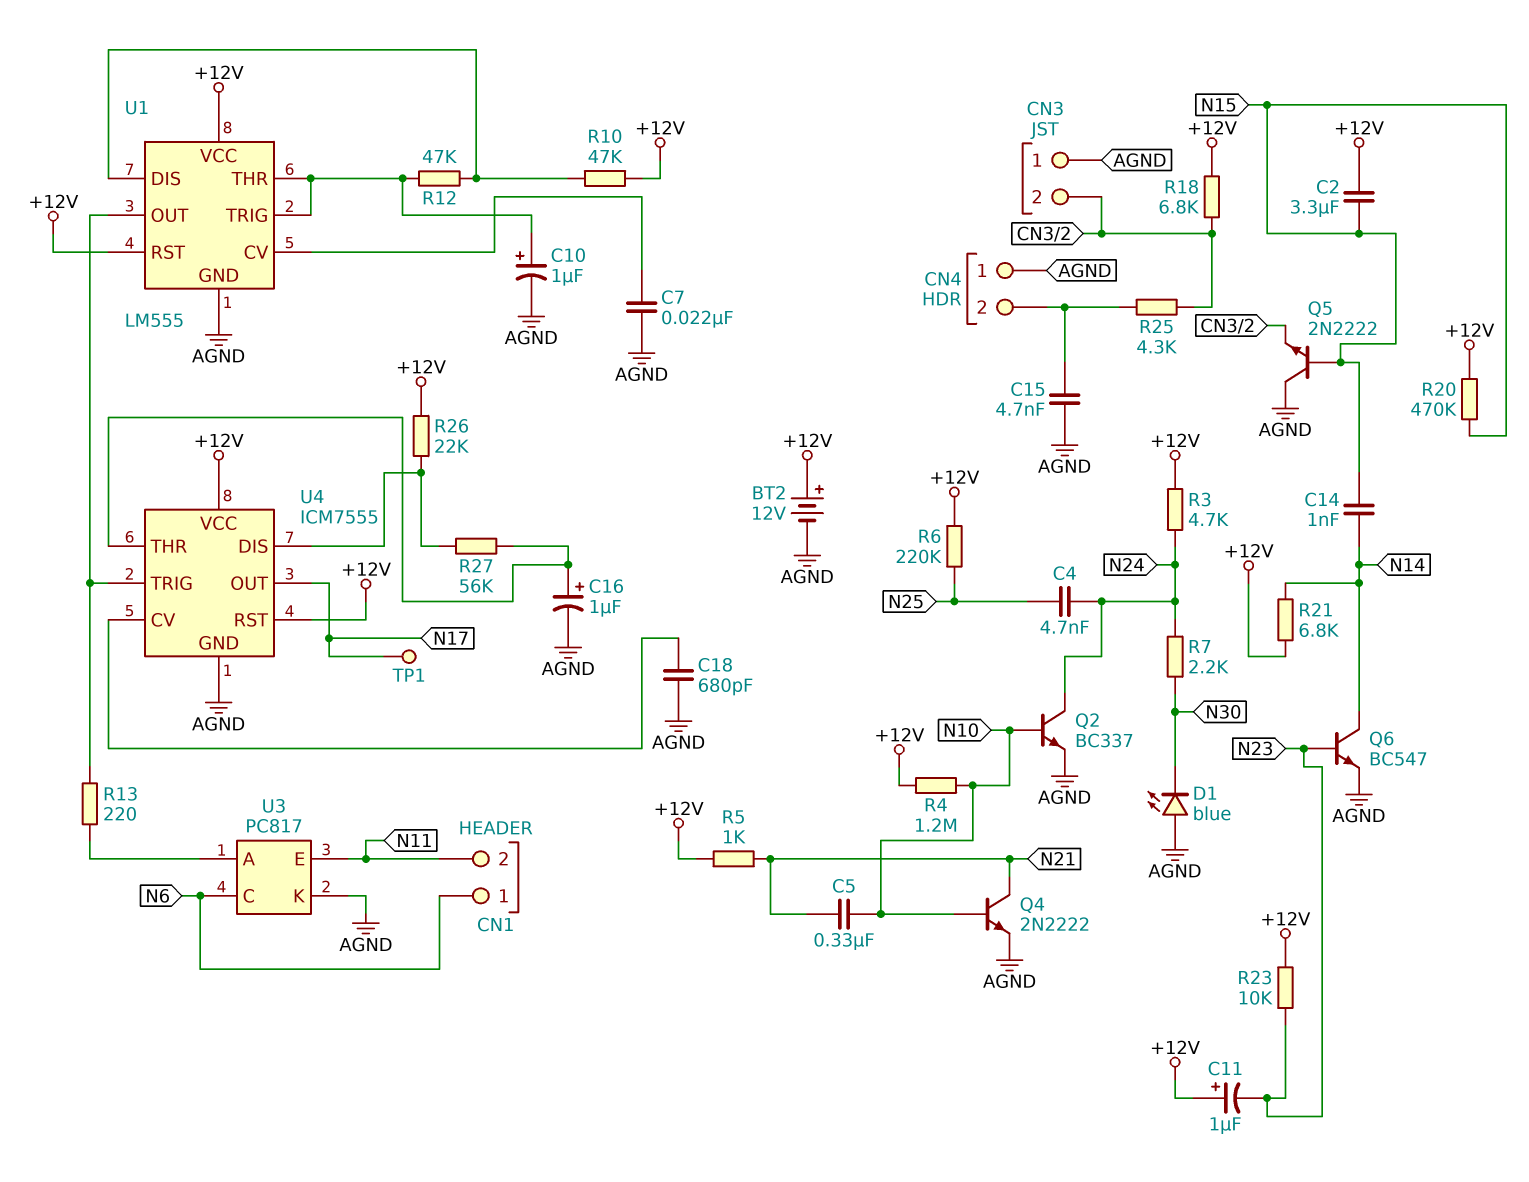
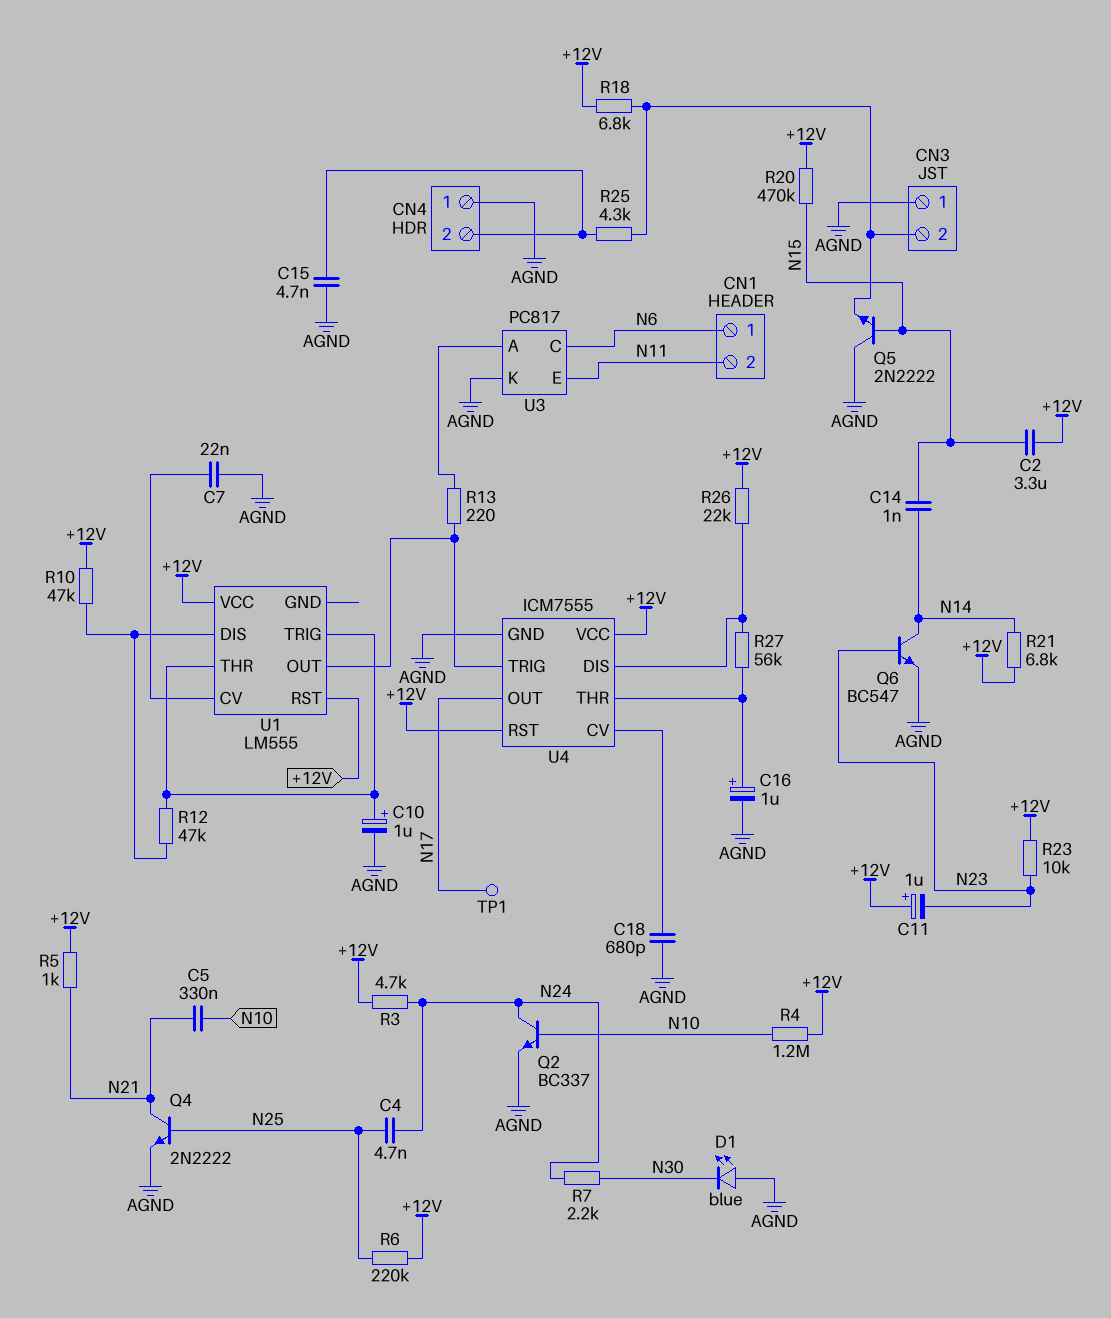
BT2: 12V (plus +12V, minus AGND) -> none
Q4: NPN 2N2222 (B N10, C N21, E AGND) -> NPN 2N2222 (B N25, C N21, E AGND)
U1 pin GND: AGND -> none

